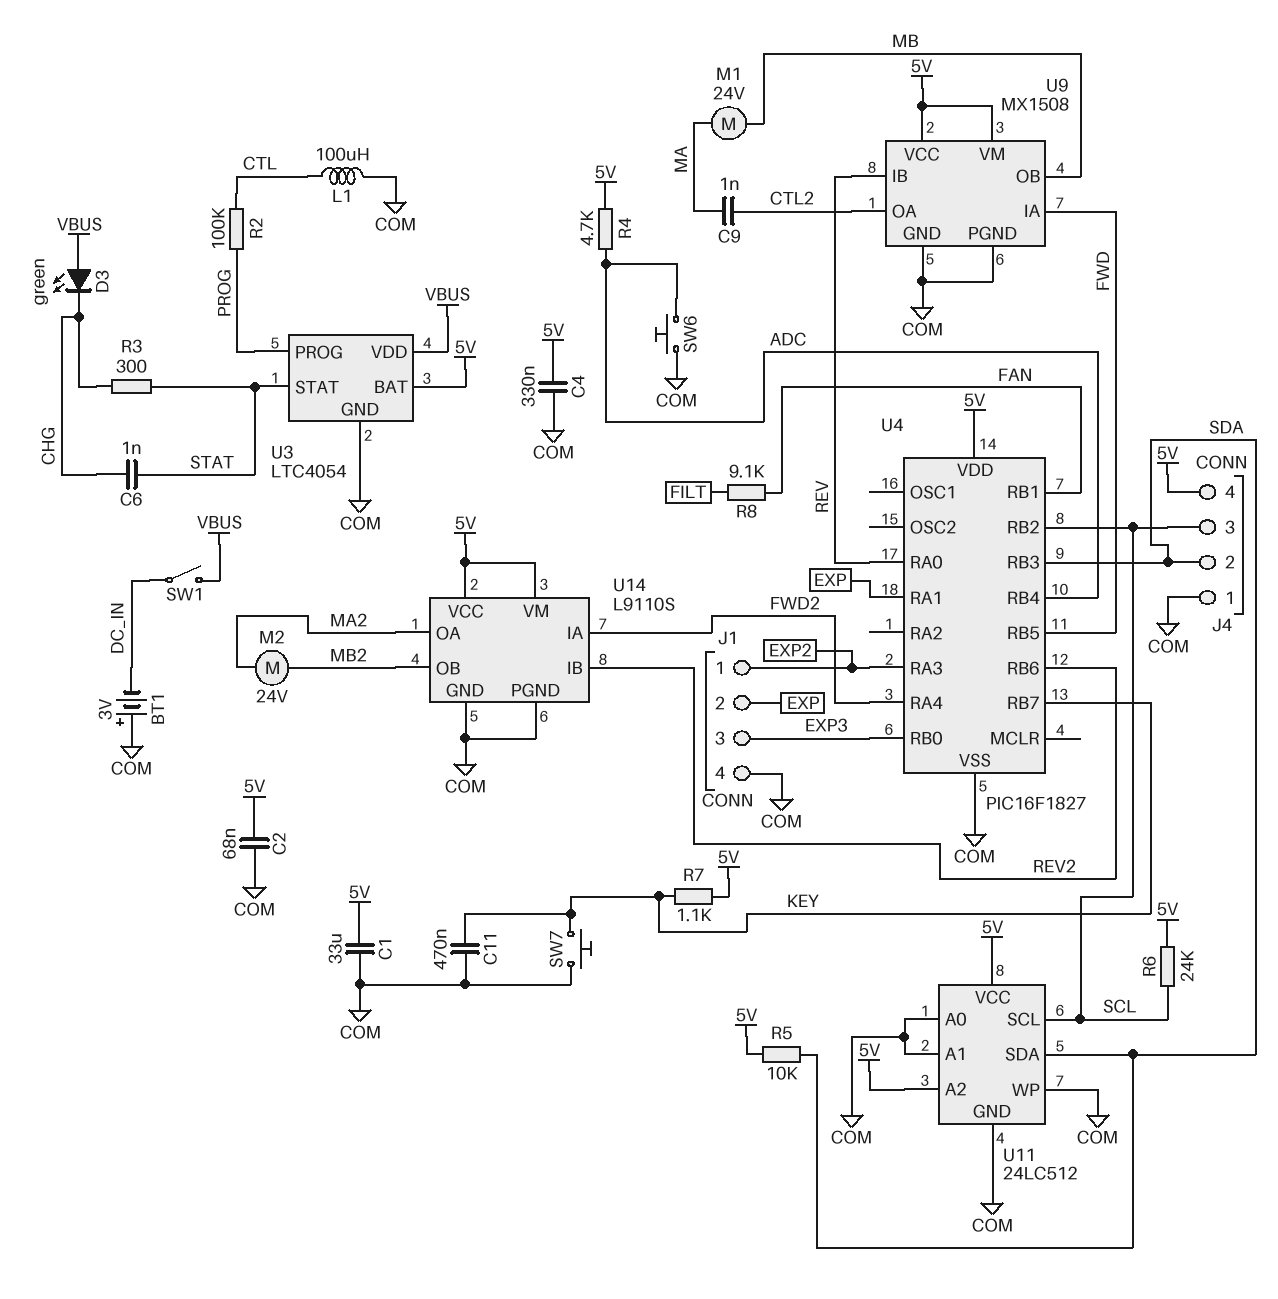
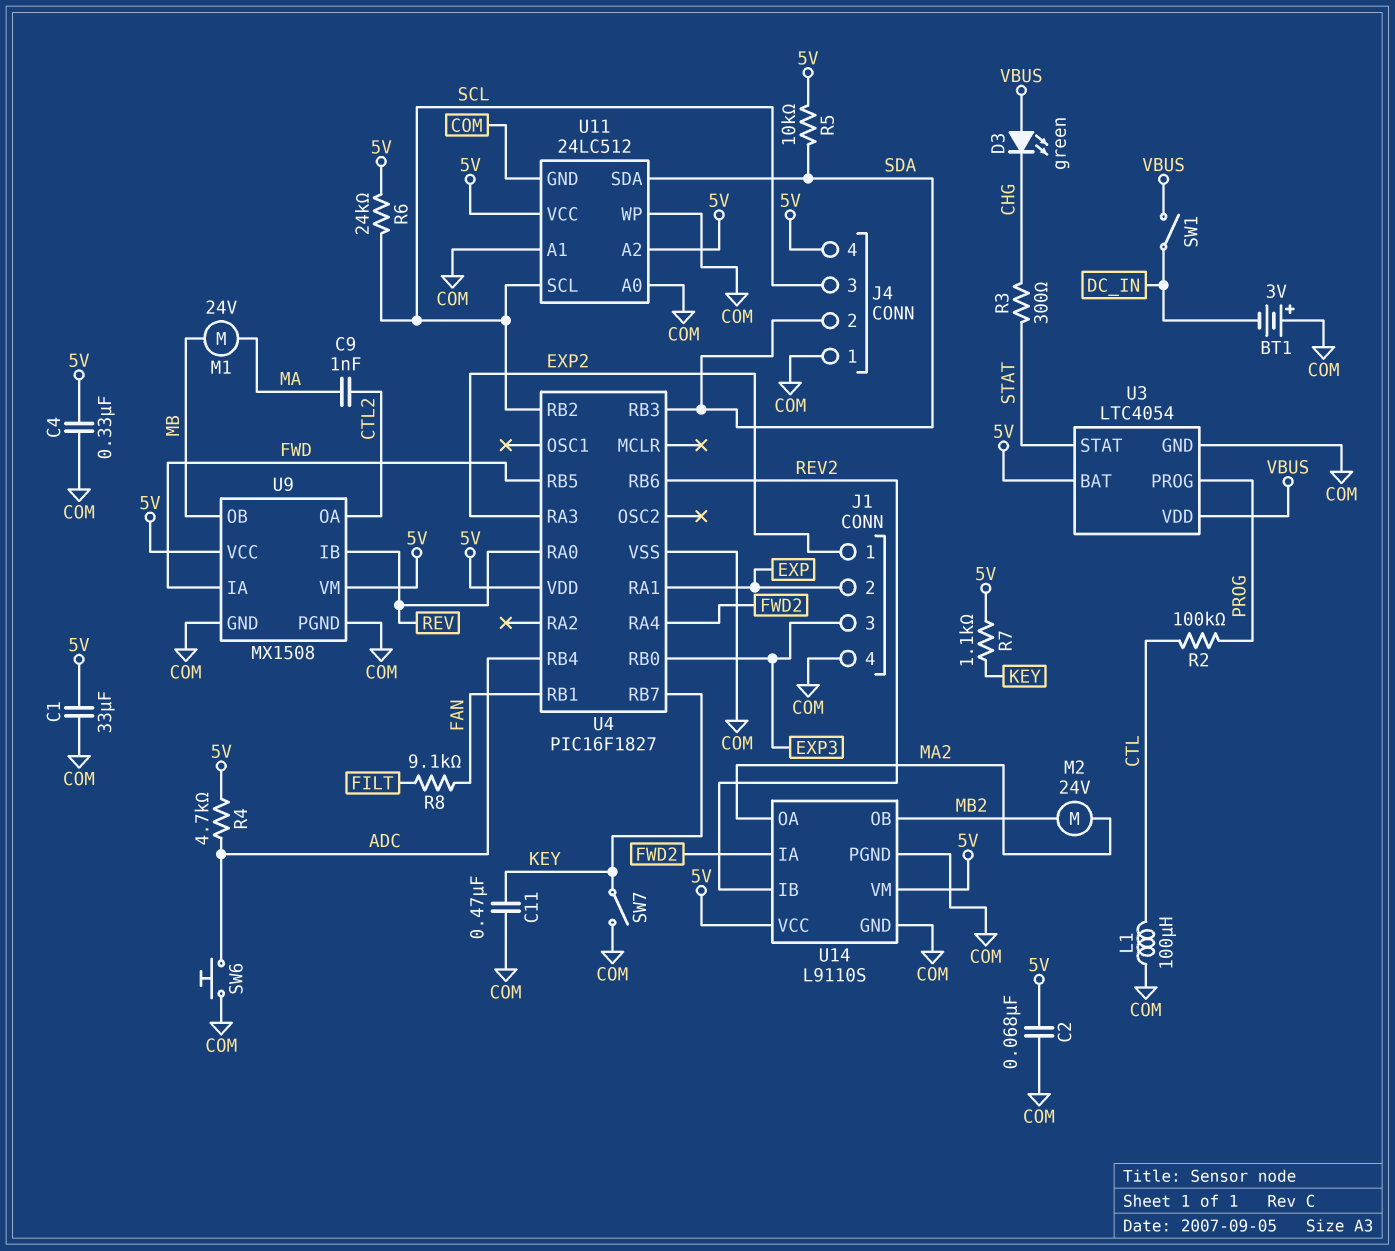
C6: 1nF (CHG, STAT) -> none
SW7: button (COM, KEY) -> switch (COM, KEY)

